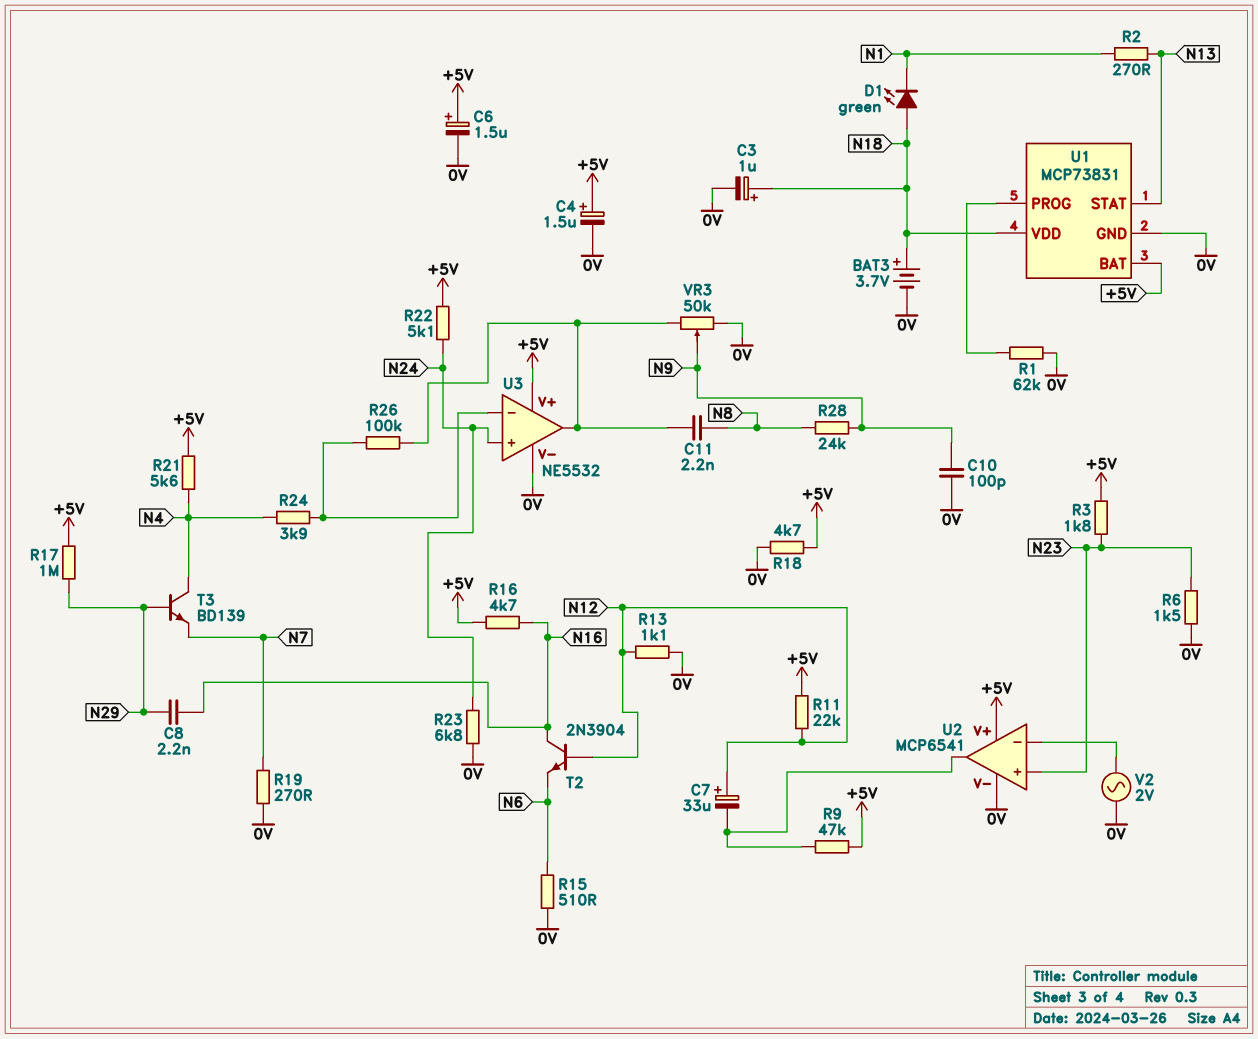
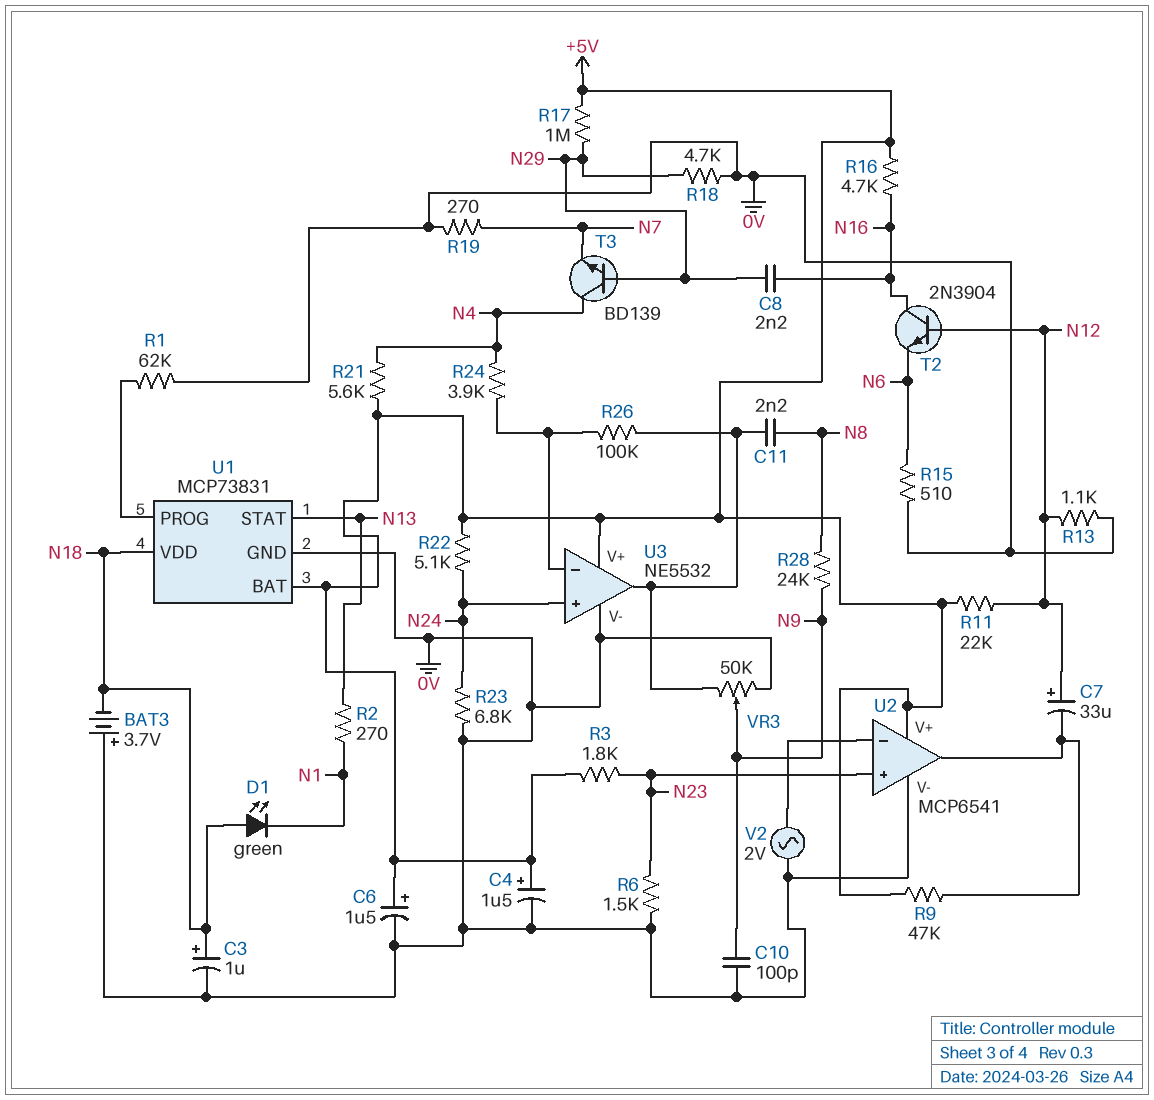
BAT3: 3.7V (plus N18, minus 0V) -> 3.7V (plus 0V, minus N18)
R18: 4.7k (+5V, 0V) -> 4.7k (0V, N29)

